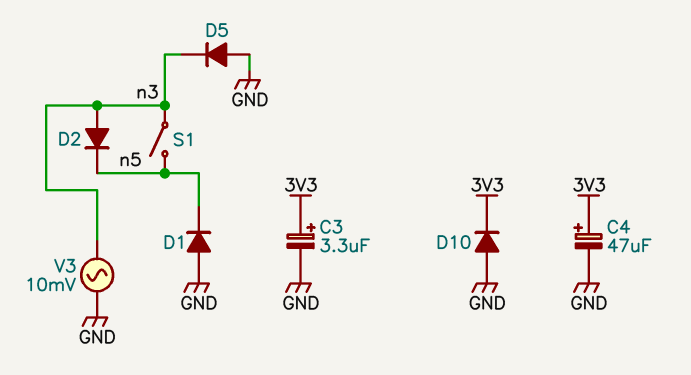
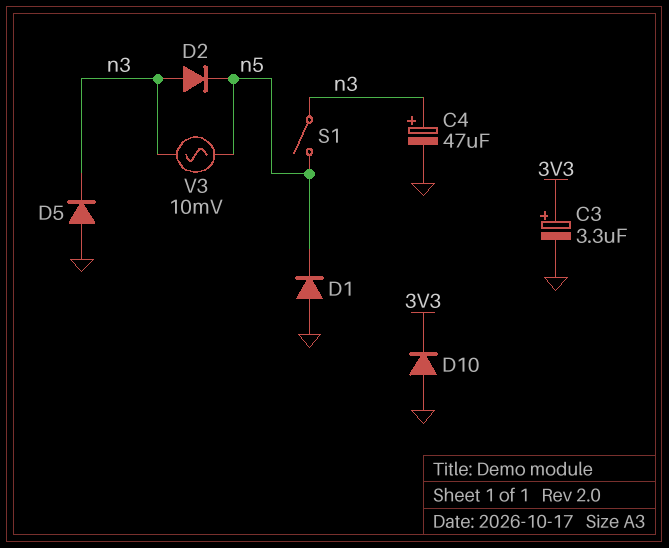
C4: 47uF (plus 3V3, minus GND) -> 47uF (plus n3, minus GND)
V3: AC 10mV (GND, n3) -> AC 10mV (n3, n5)

